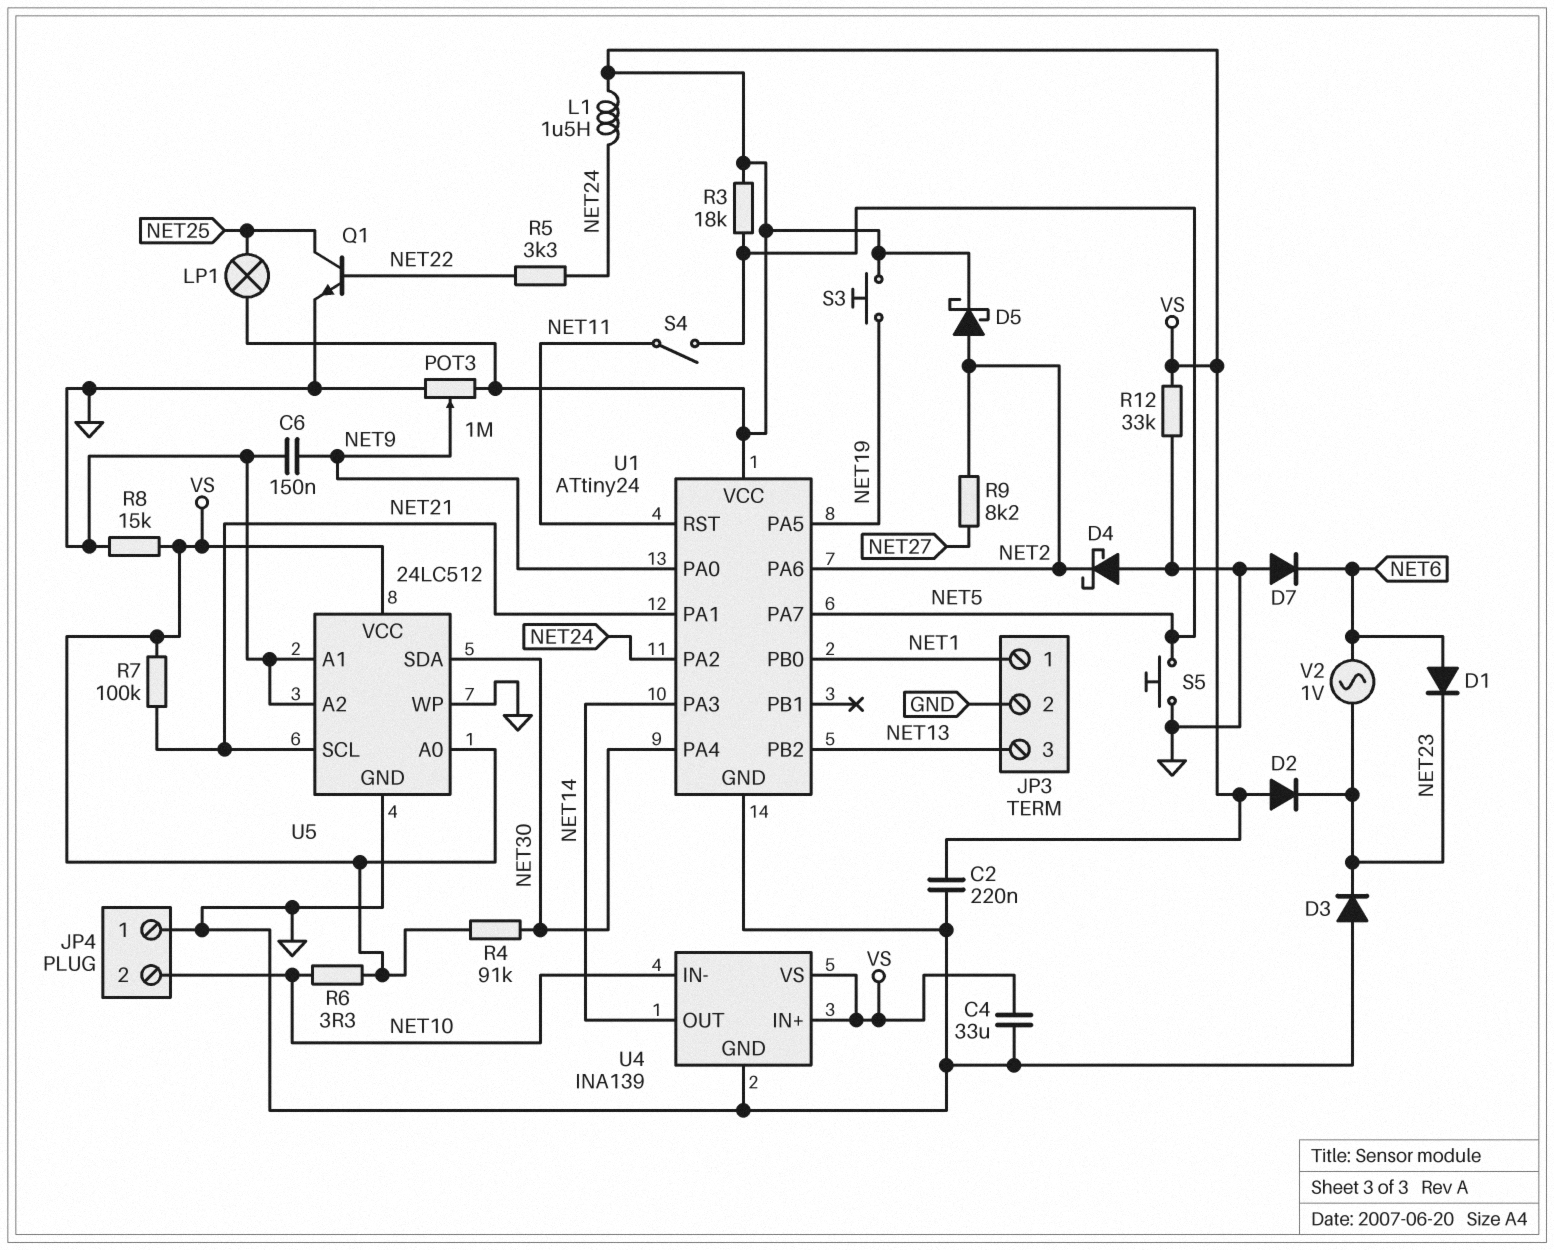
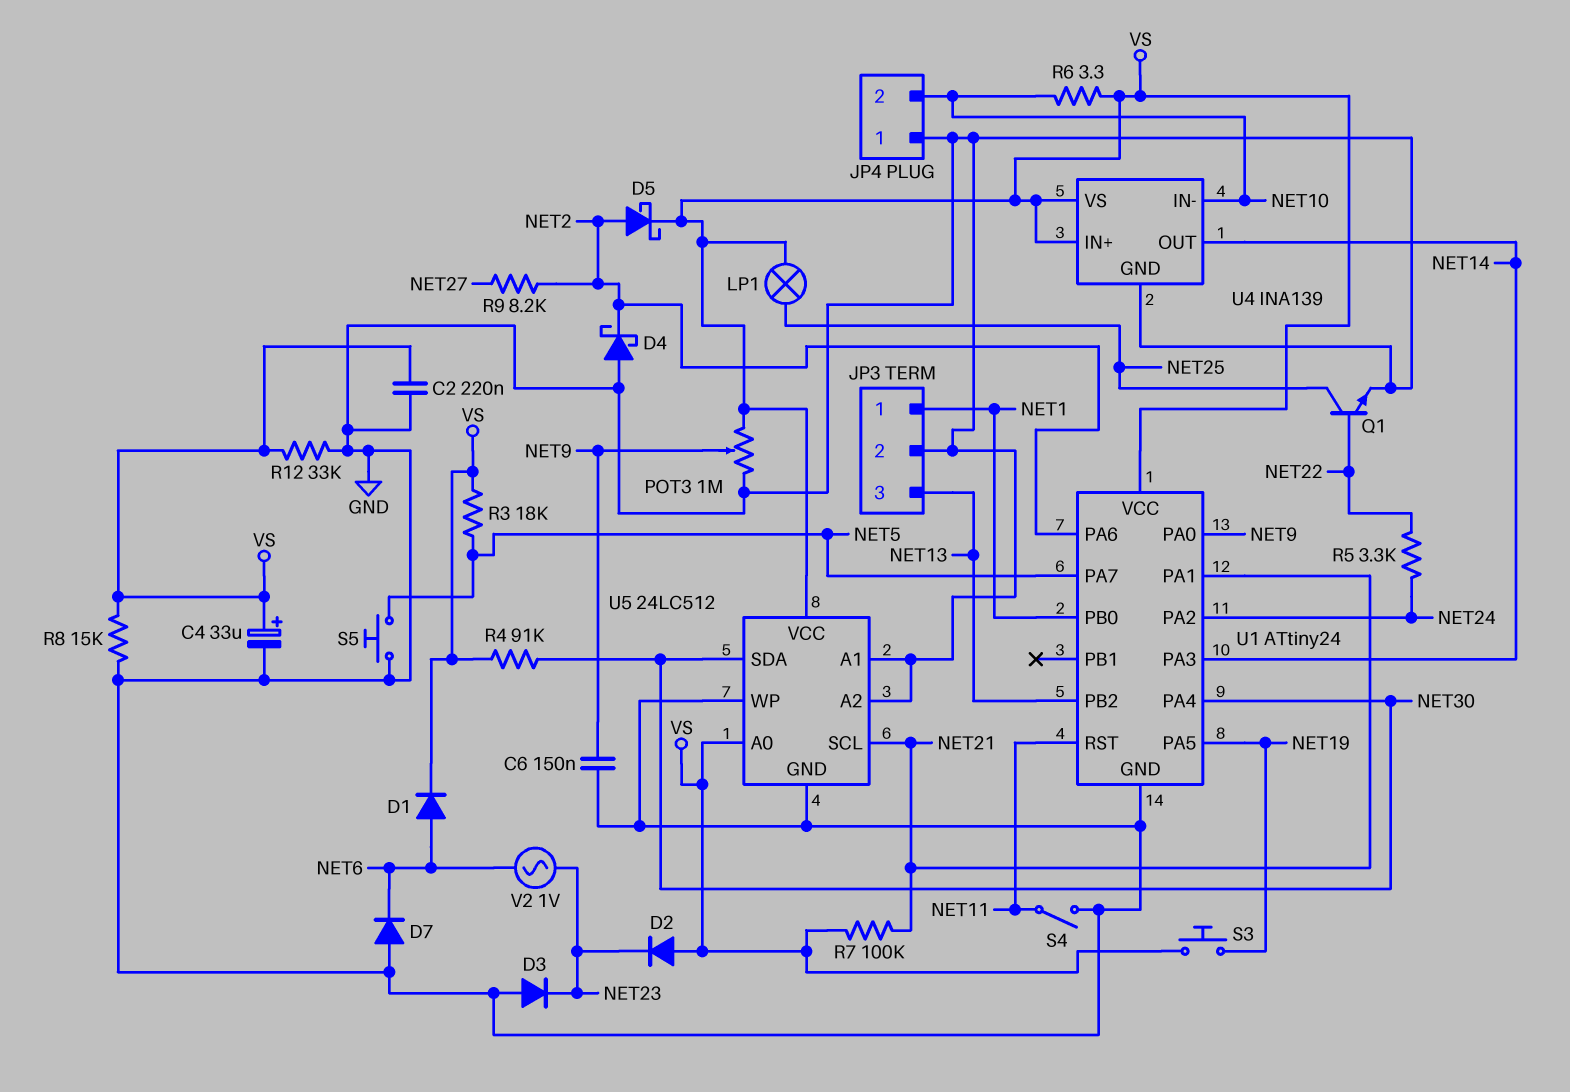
C4: 33uF (GND, VS) -> 33uF (plus VS, minus GND)
D1: diode (A NET6, K NET23) -> diode (A NET6, K VS)
L1: 1.5uH (NET24, VS) -> none
S4: switch (NET5, NET11) -> switch (GND, NET11)

